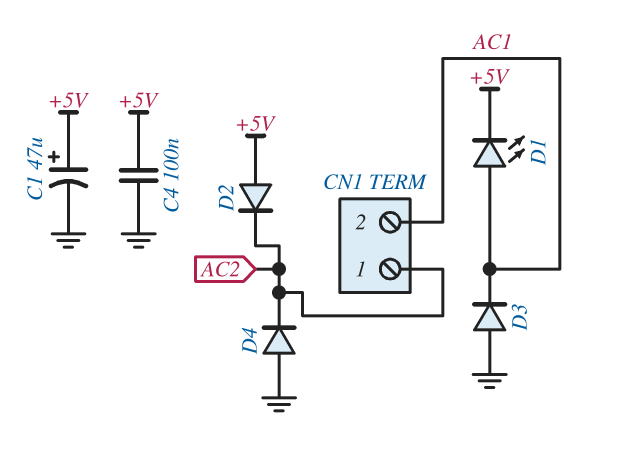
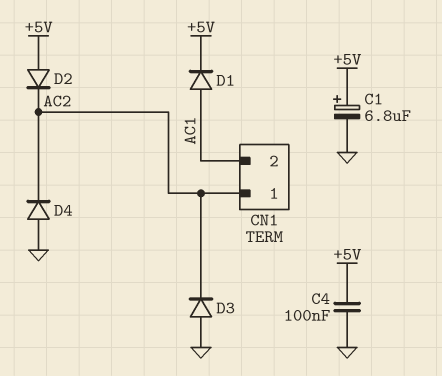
C1: 47uF (plus +5V, minus GND) -> 6.8uF (plus +5V, minus GND)
D1: LED (A AC1, K +5V) -> diode (A AC1, K +5V)
D3: diode (A GND, K AC1) -> diode (A GND, K AC2)

